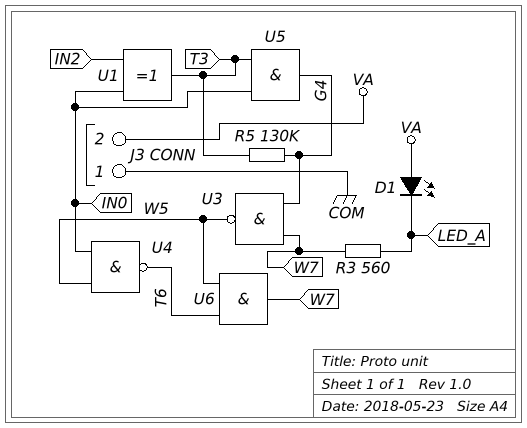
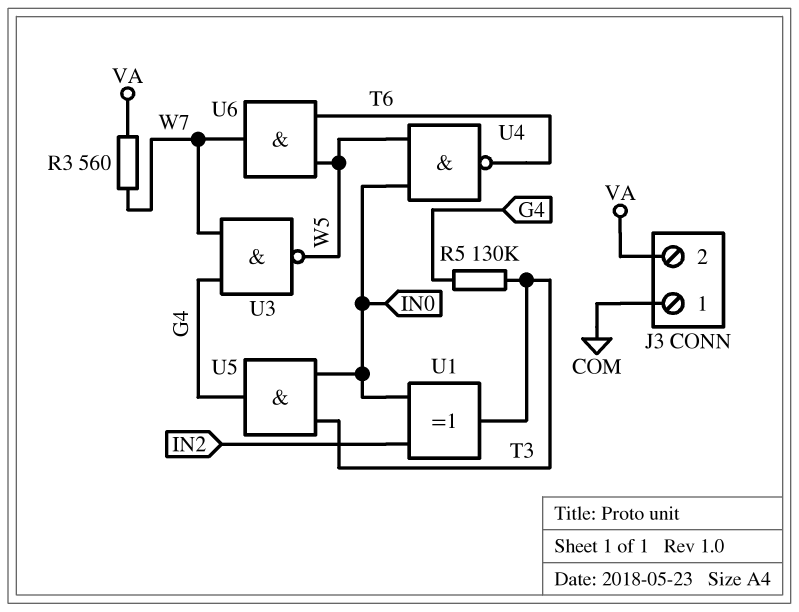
D1: LED (A VA, K LED_A) -> none
R3: 560 (LED_A, W7) -> 560 (VA, W7)

